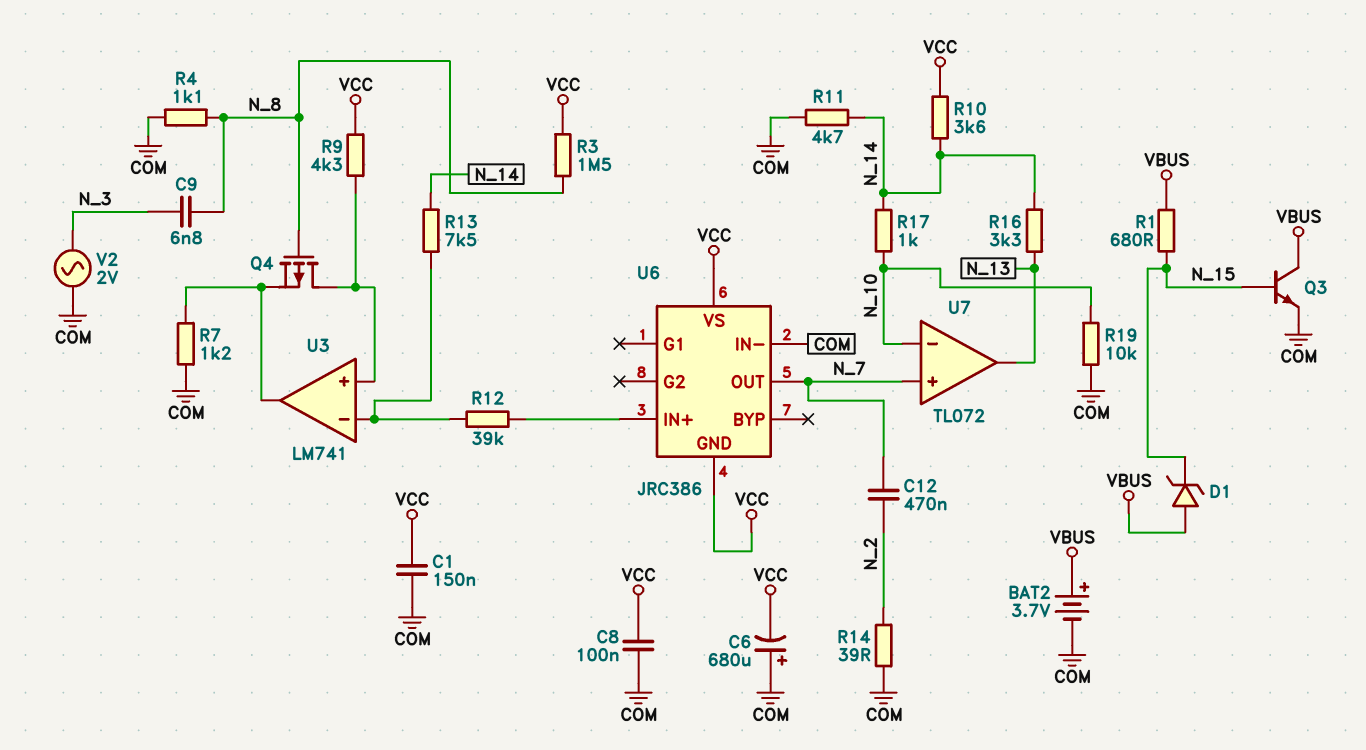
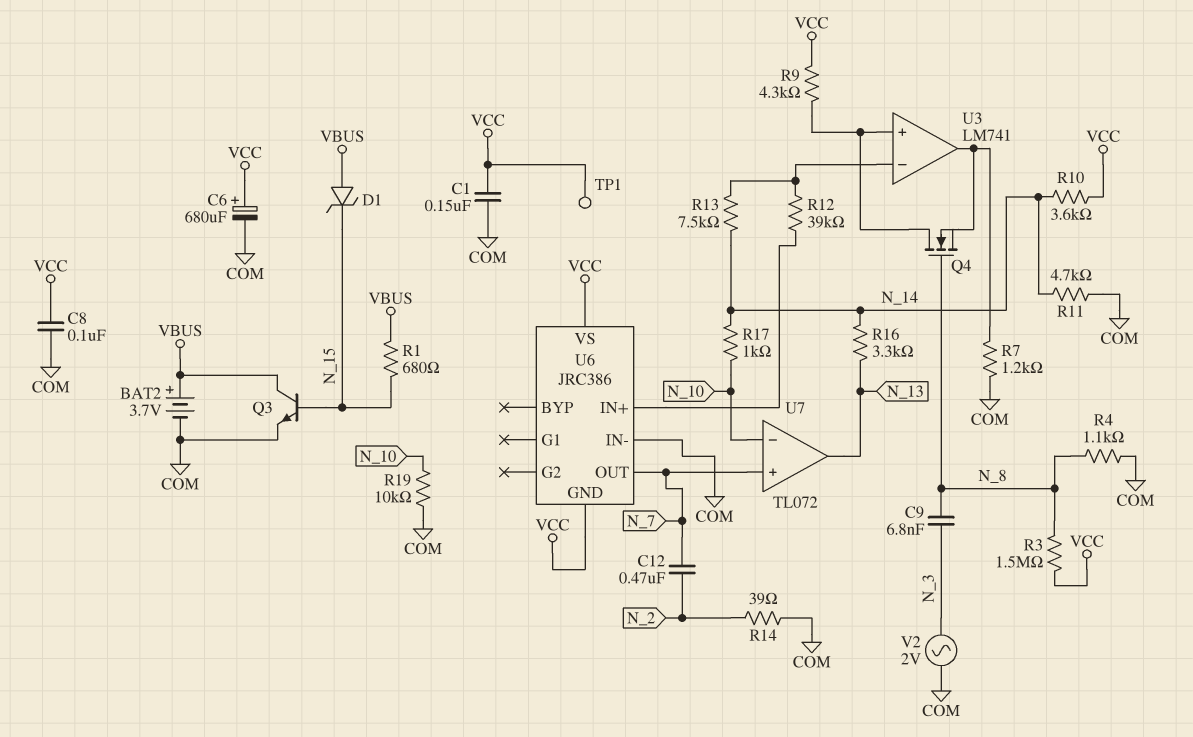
C6: 680uF (plus COM, minus VCC) -> 680uF (plus VCC, minus COM)
Q4: PMOS (G N_8, D U3/in+, S U3/out) -> NMOS (G N_8, D U3/in+, S U3/out)
TP1: none -> test point (VCC)

